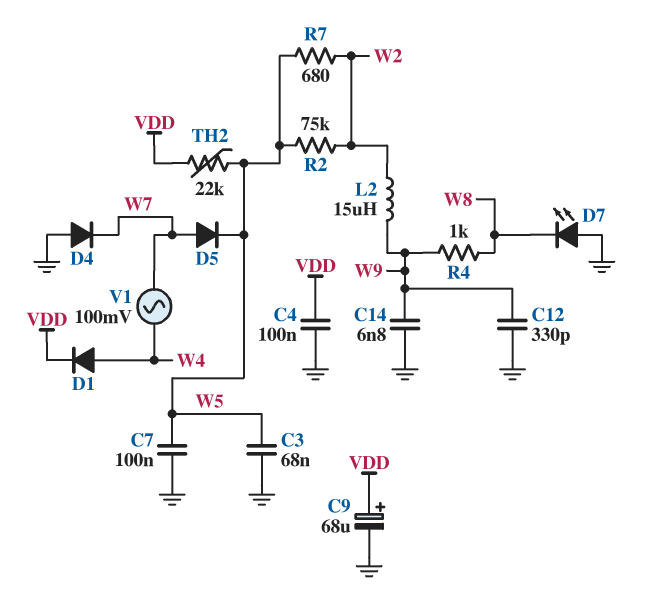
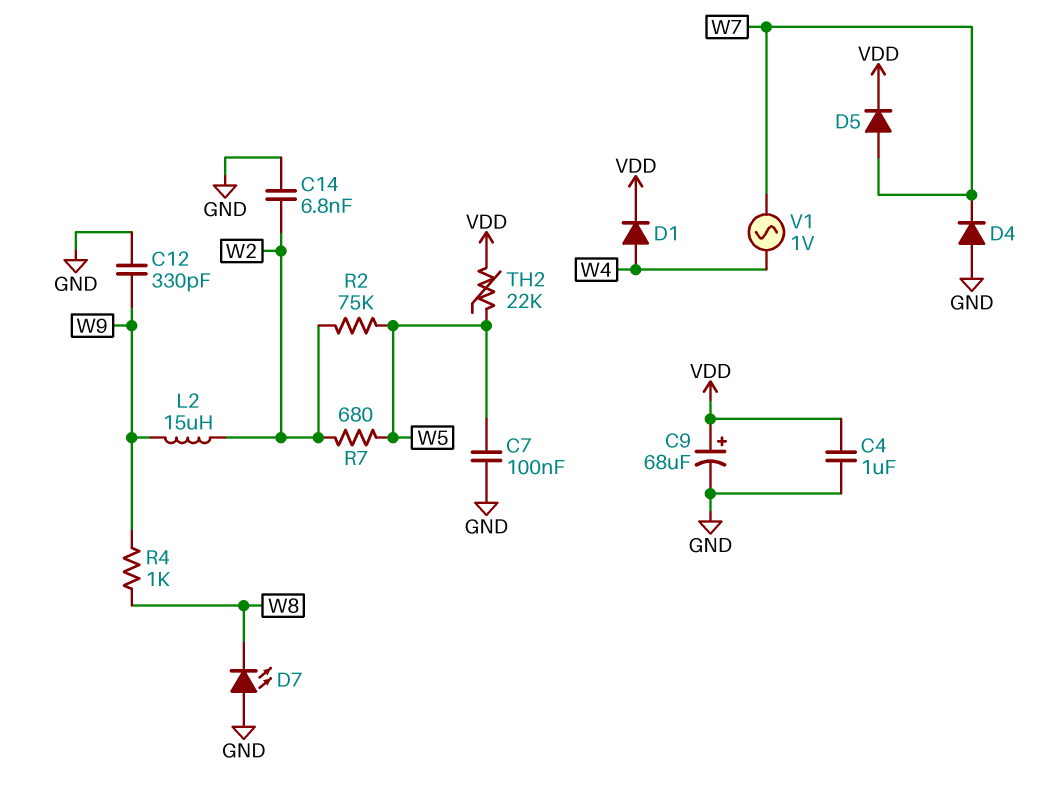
C3: 68nF (GND, W5) -> none
C4: 100nF (GND, VDD) -> 1uF (GND, VDD)
C14: 6.8nF (GND, W9) -> 6.8nF (GND, W2)
D5: diode (A W7, K W5) -> diode (A W7, K VDD)
V1: AC 100mV (W4, W7) -> AC 1V (W4, W7)

